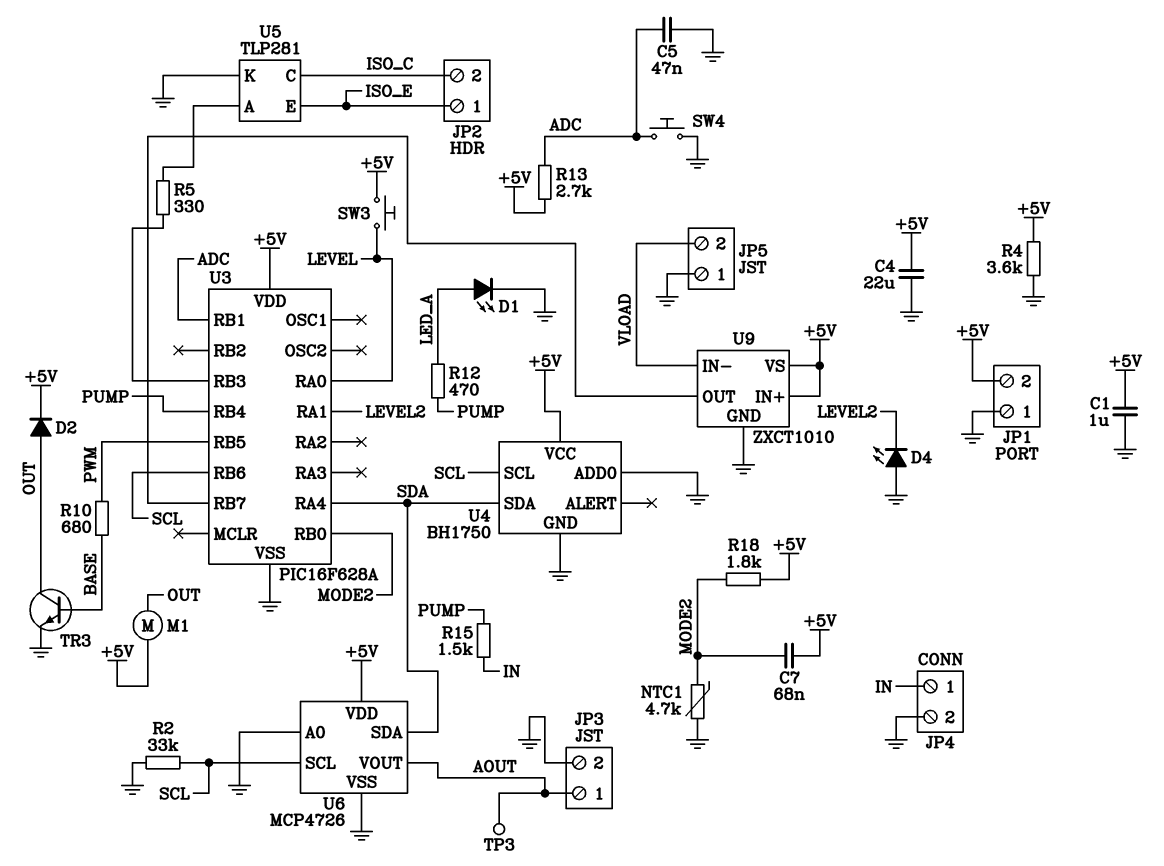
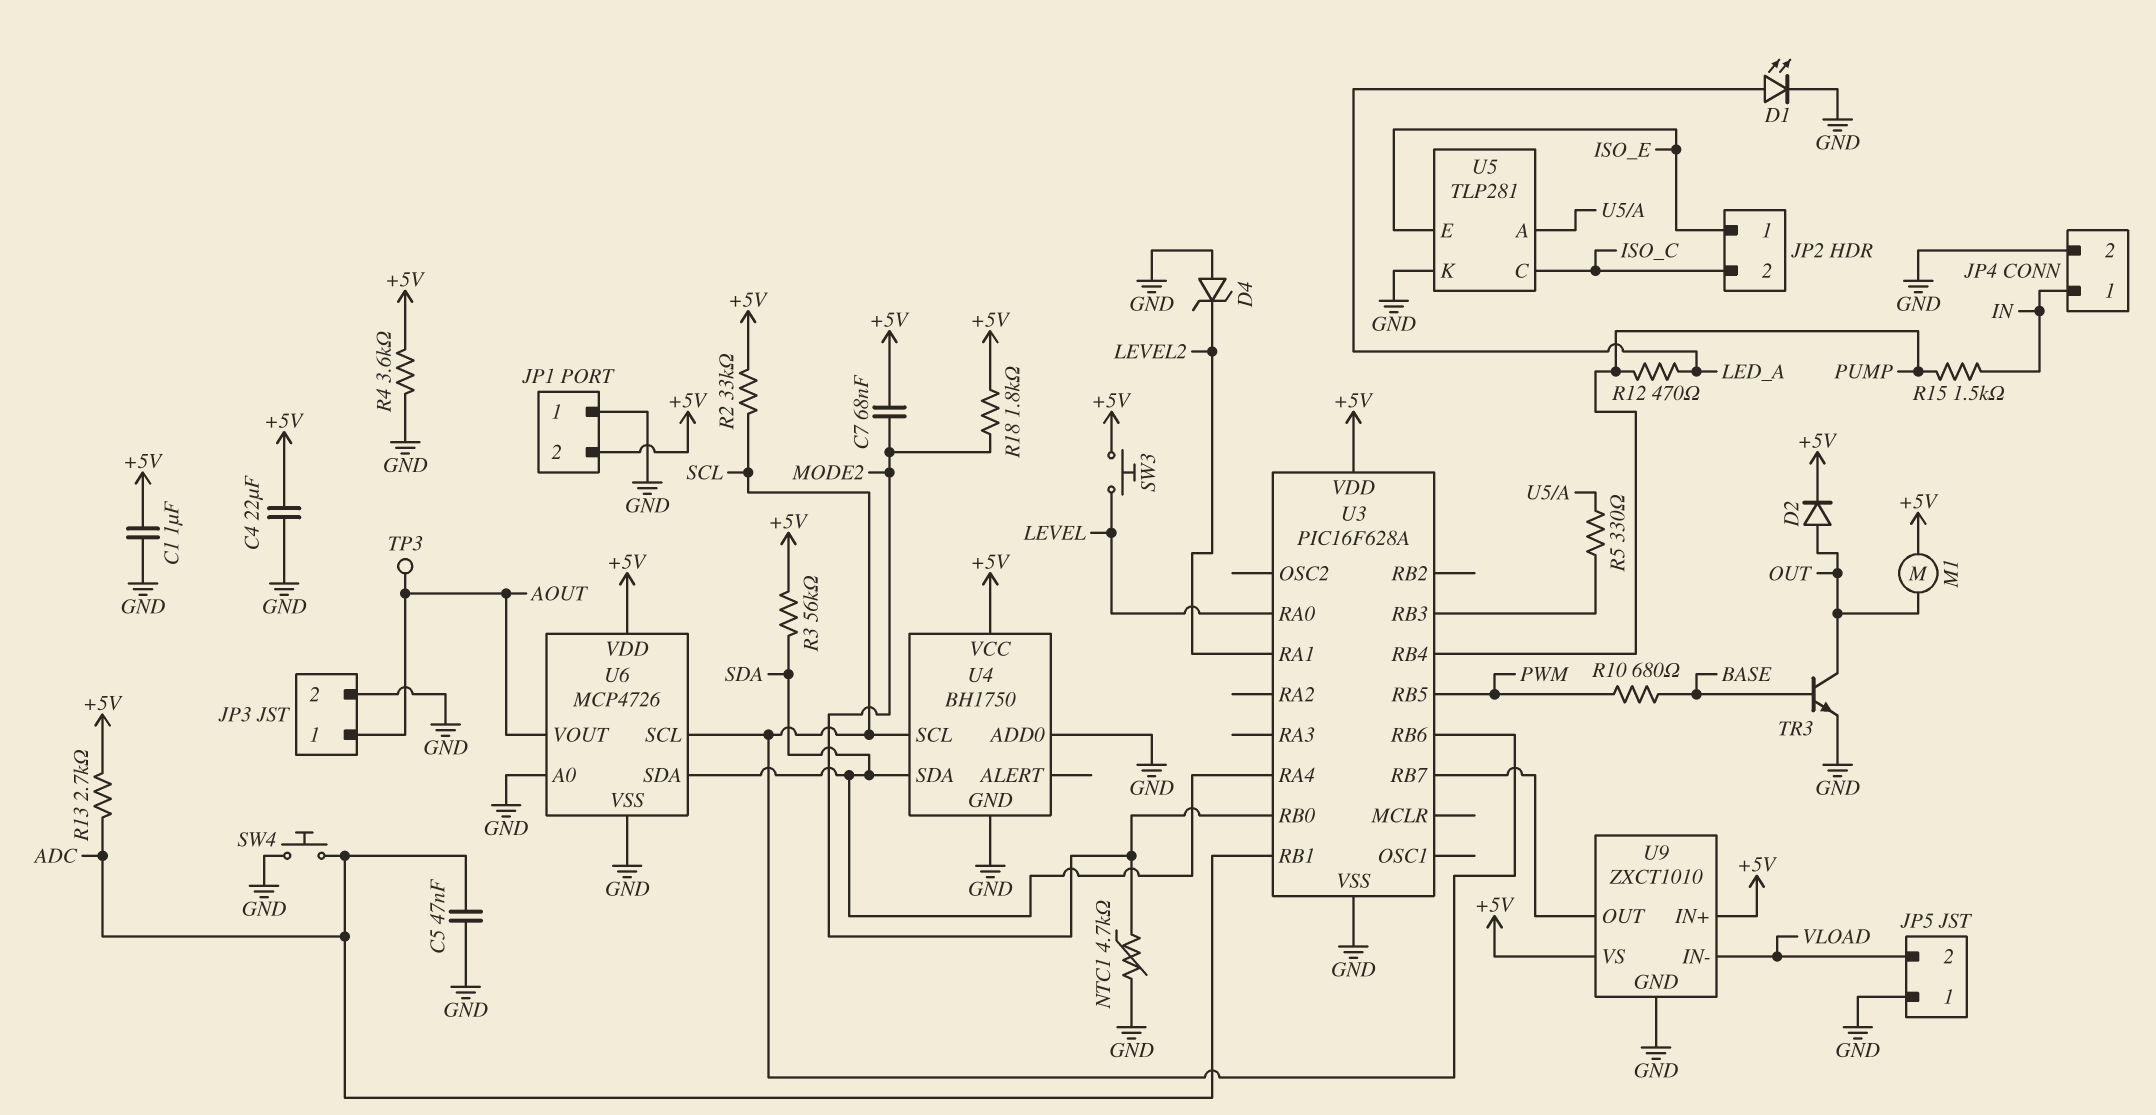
D4: LED (A GND, K LEVEL2) -> zener (A GND, K LEVEL2)
R2: 33k (GND, SCL) -> 33k (+5V, SCL)
R3: none -> 56k (+5V, SDA)

